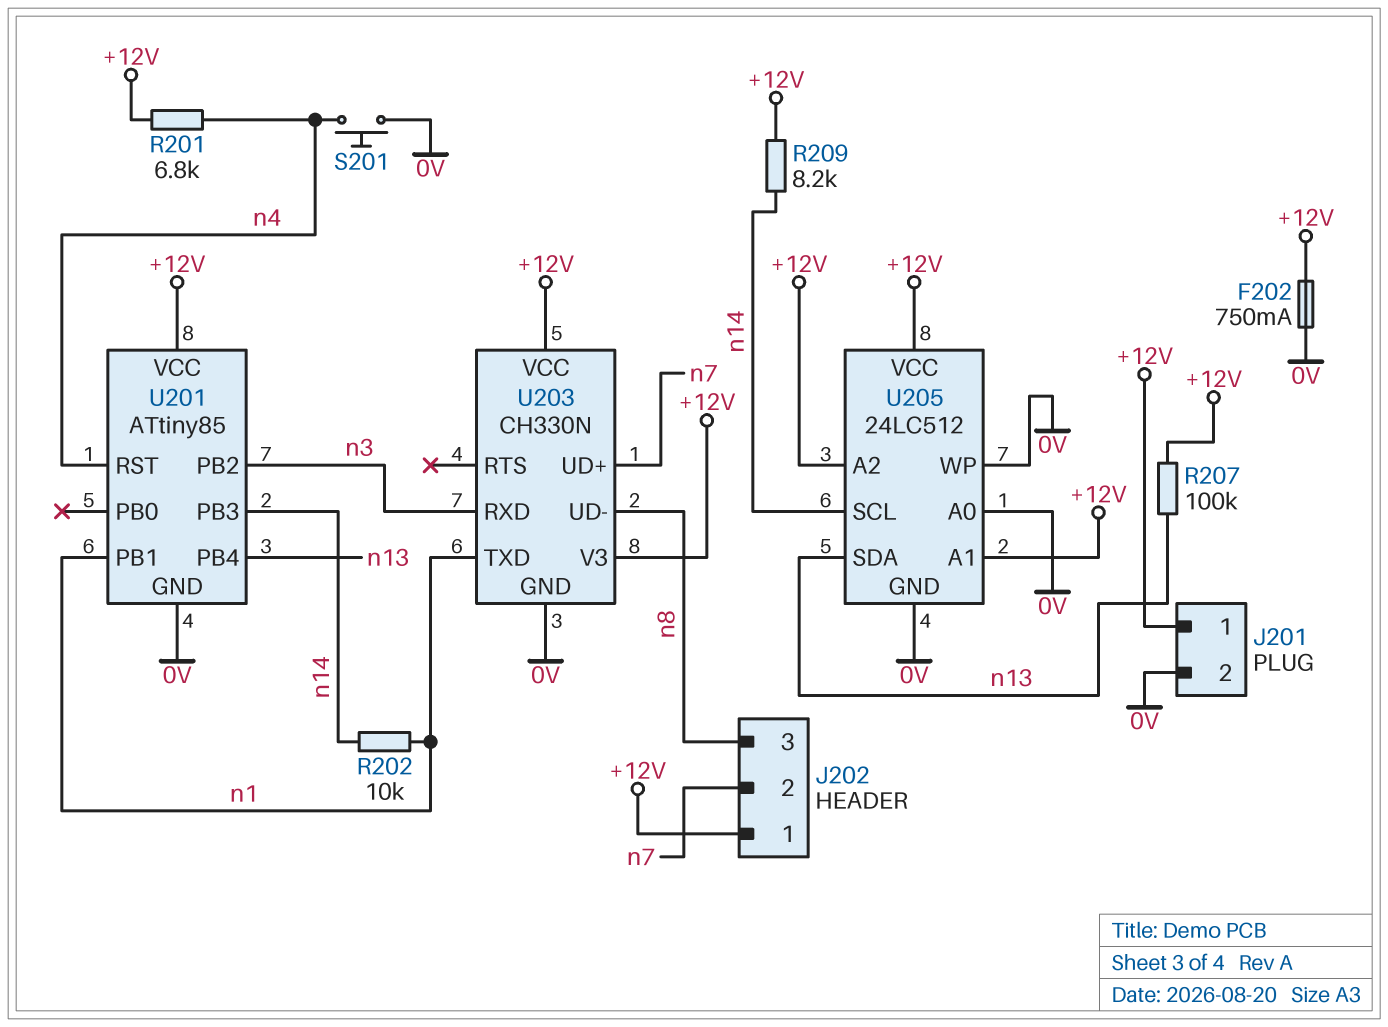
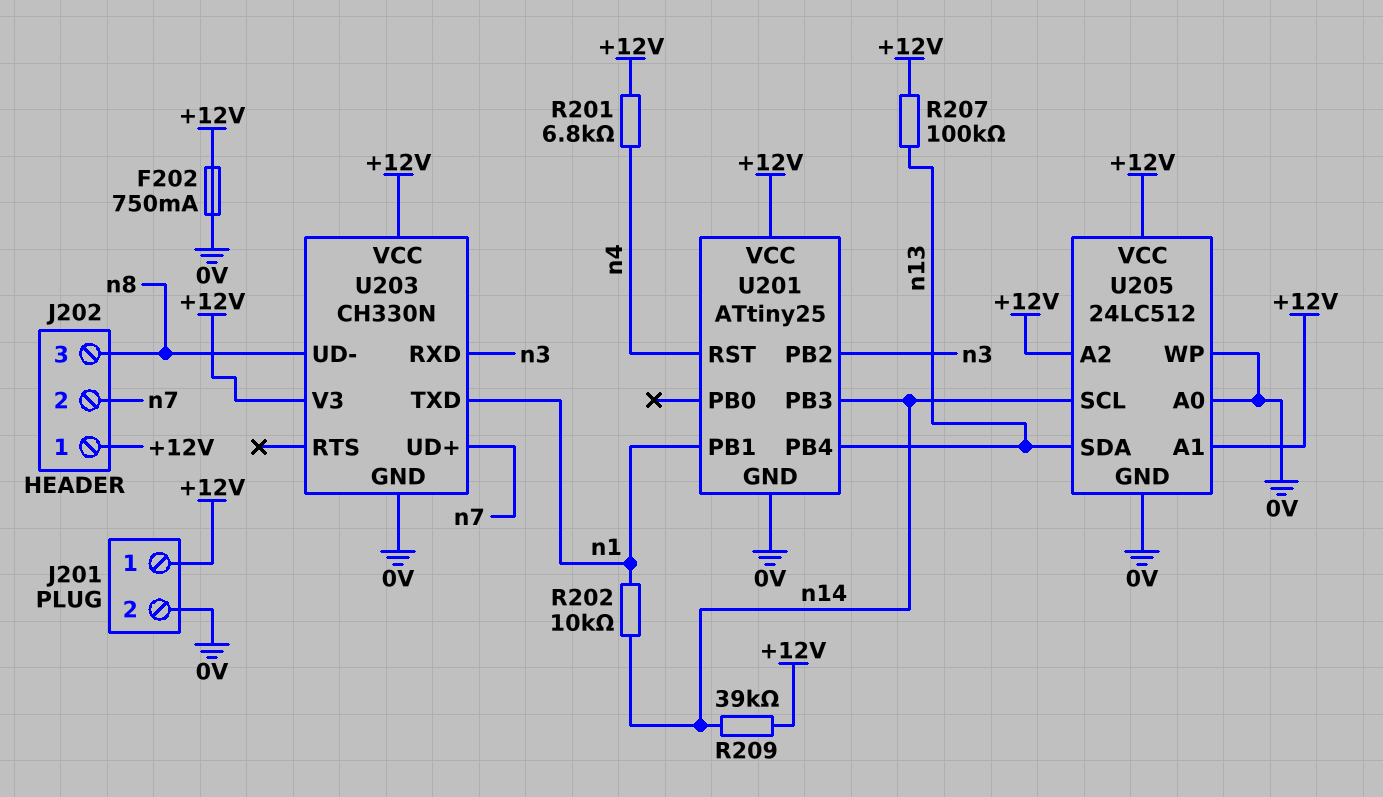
R209: 8.2k (+12V, n14) -> 39k (+12V, n14)
S201: button (0V, n4) -> none
U201: ATtiny85 -> ATtiny25

